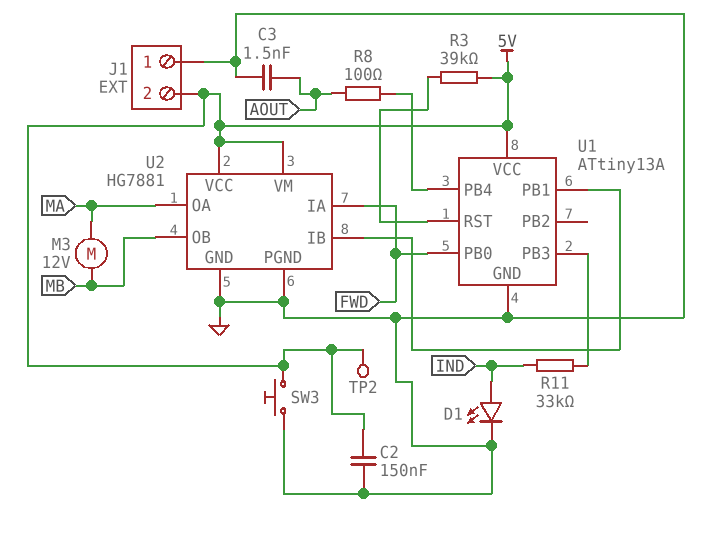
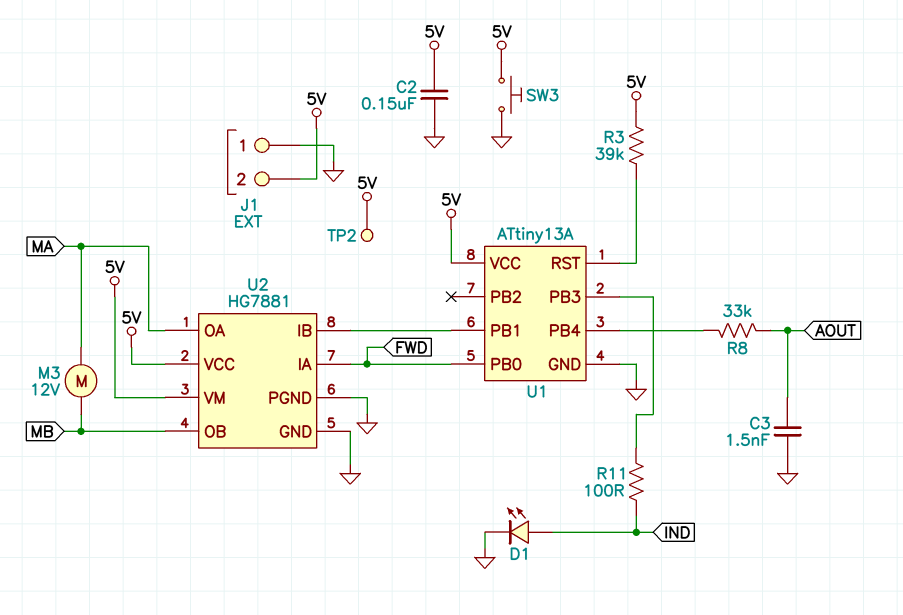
R8: 100 (AOUT, U1/PB4) -> 33k (AOUT, U1/PB4)
R11: 33k (IND, U1/PB3) -> 100 (IND, U1/PB3)

